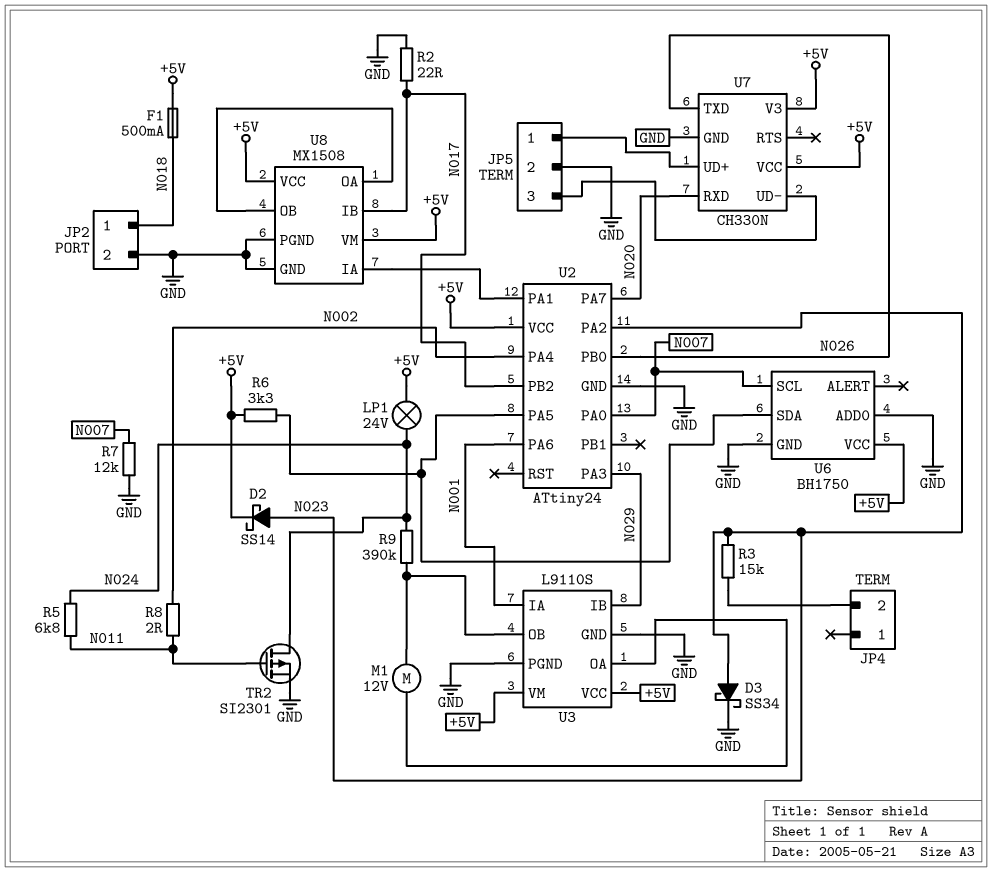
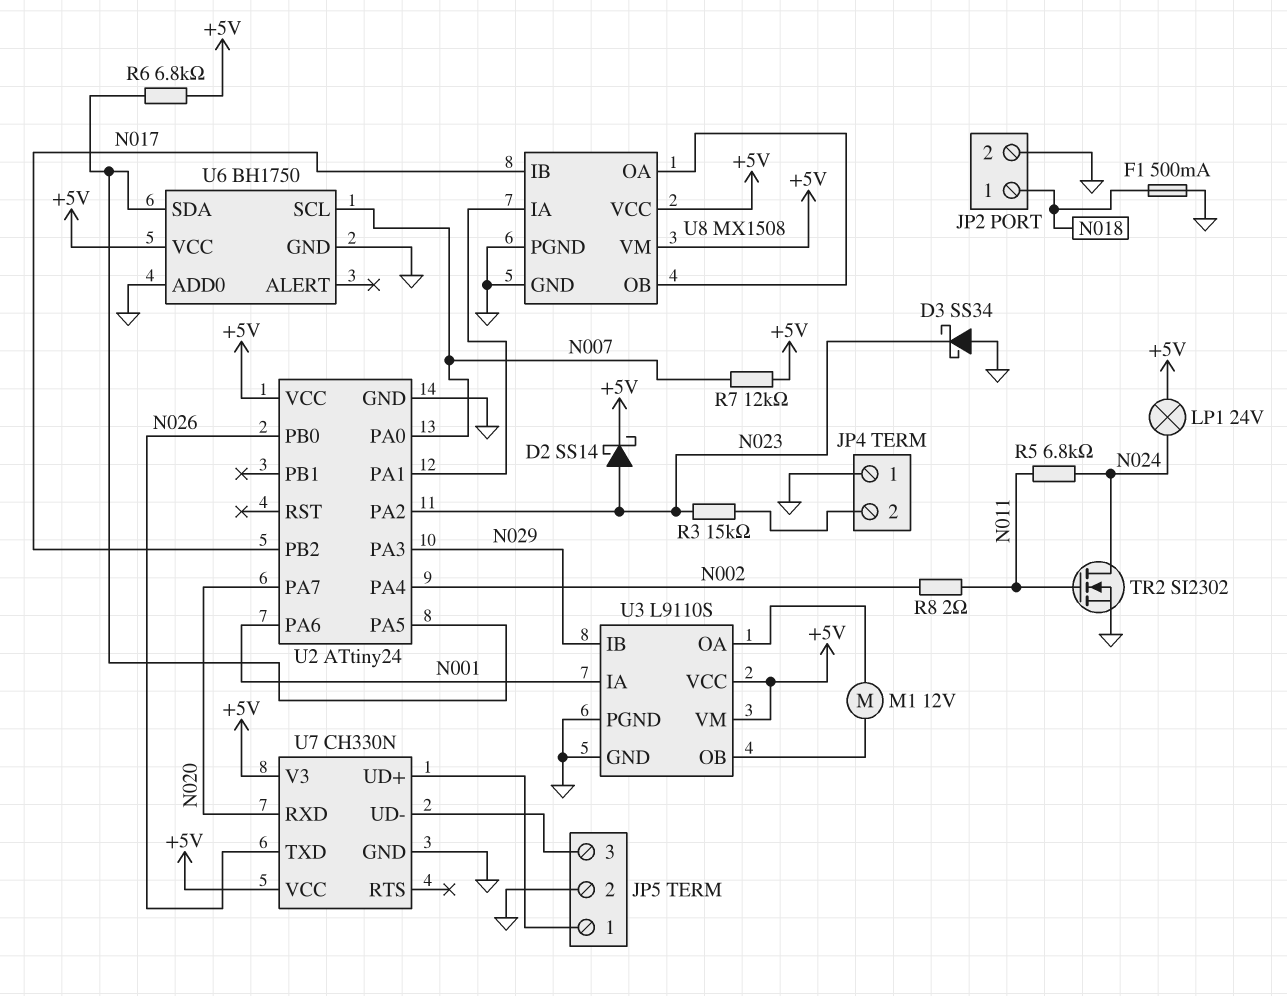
D3: schottky SS34 (A N023, K GND) -> schottky SS34 (A GND, K N023)
F1: 500mA (+5V, N018) -> 500mA (GND, N018)
JP4 pin 1: none -> GND
R2: 22 (GND, N017) -> none
R6: 3.3k (+5V, U2/PA5) -> 6.8k (+5V, U2/PA5)
R7: 12k (GND, N007) -> 12k (+5V, N007)
R9: 390k (N024, U3/OB) -> none
TR2: PMOS SI2301 (G N011, D N024, S GND) -> NMOS SI2302 (G N011, D N024, S GND)

